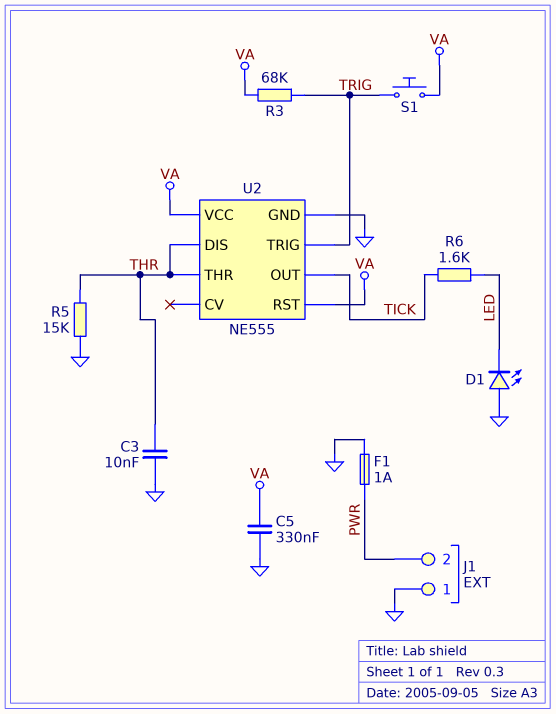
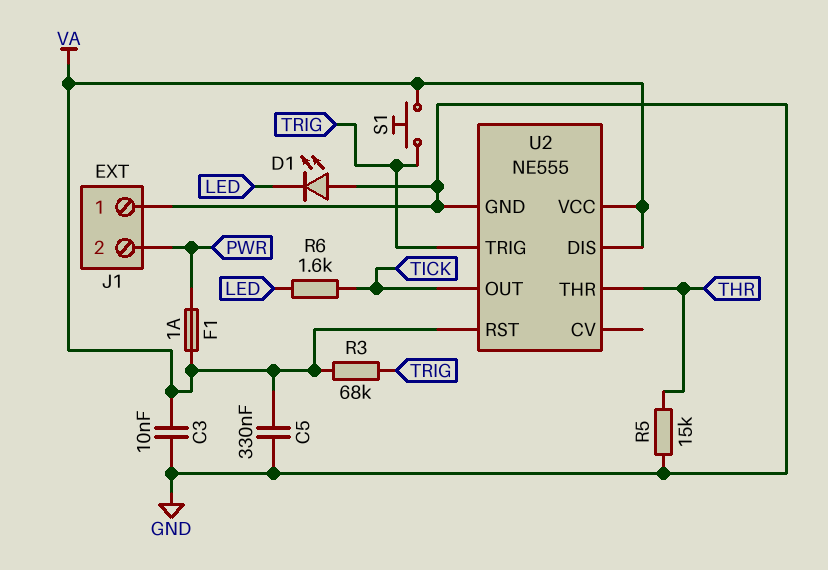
C3: 10nF (GND, THR) -> 10nF (GND, VA)
F1: 1A (GND, PWR) -> 1A (PWR, VA)
U2 pin DIS: THR -> VA

